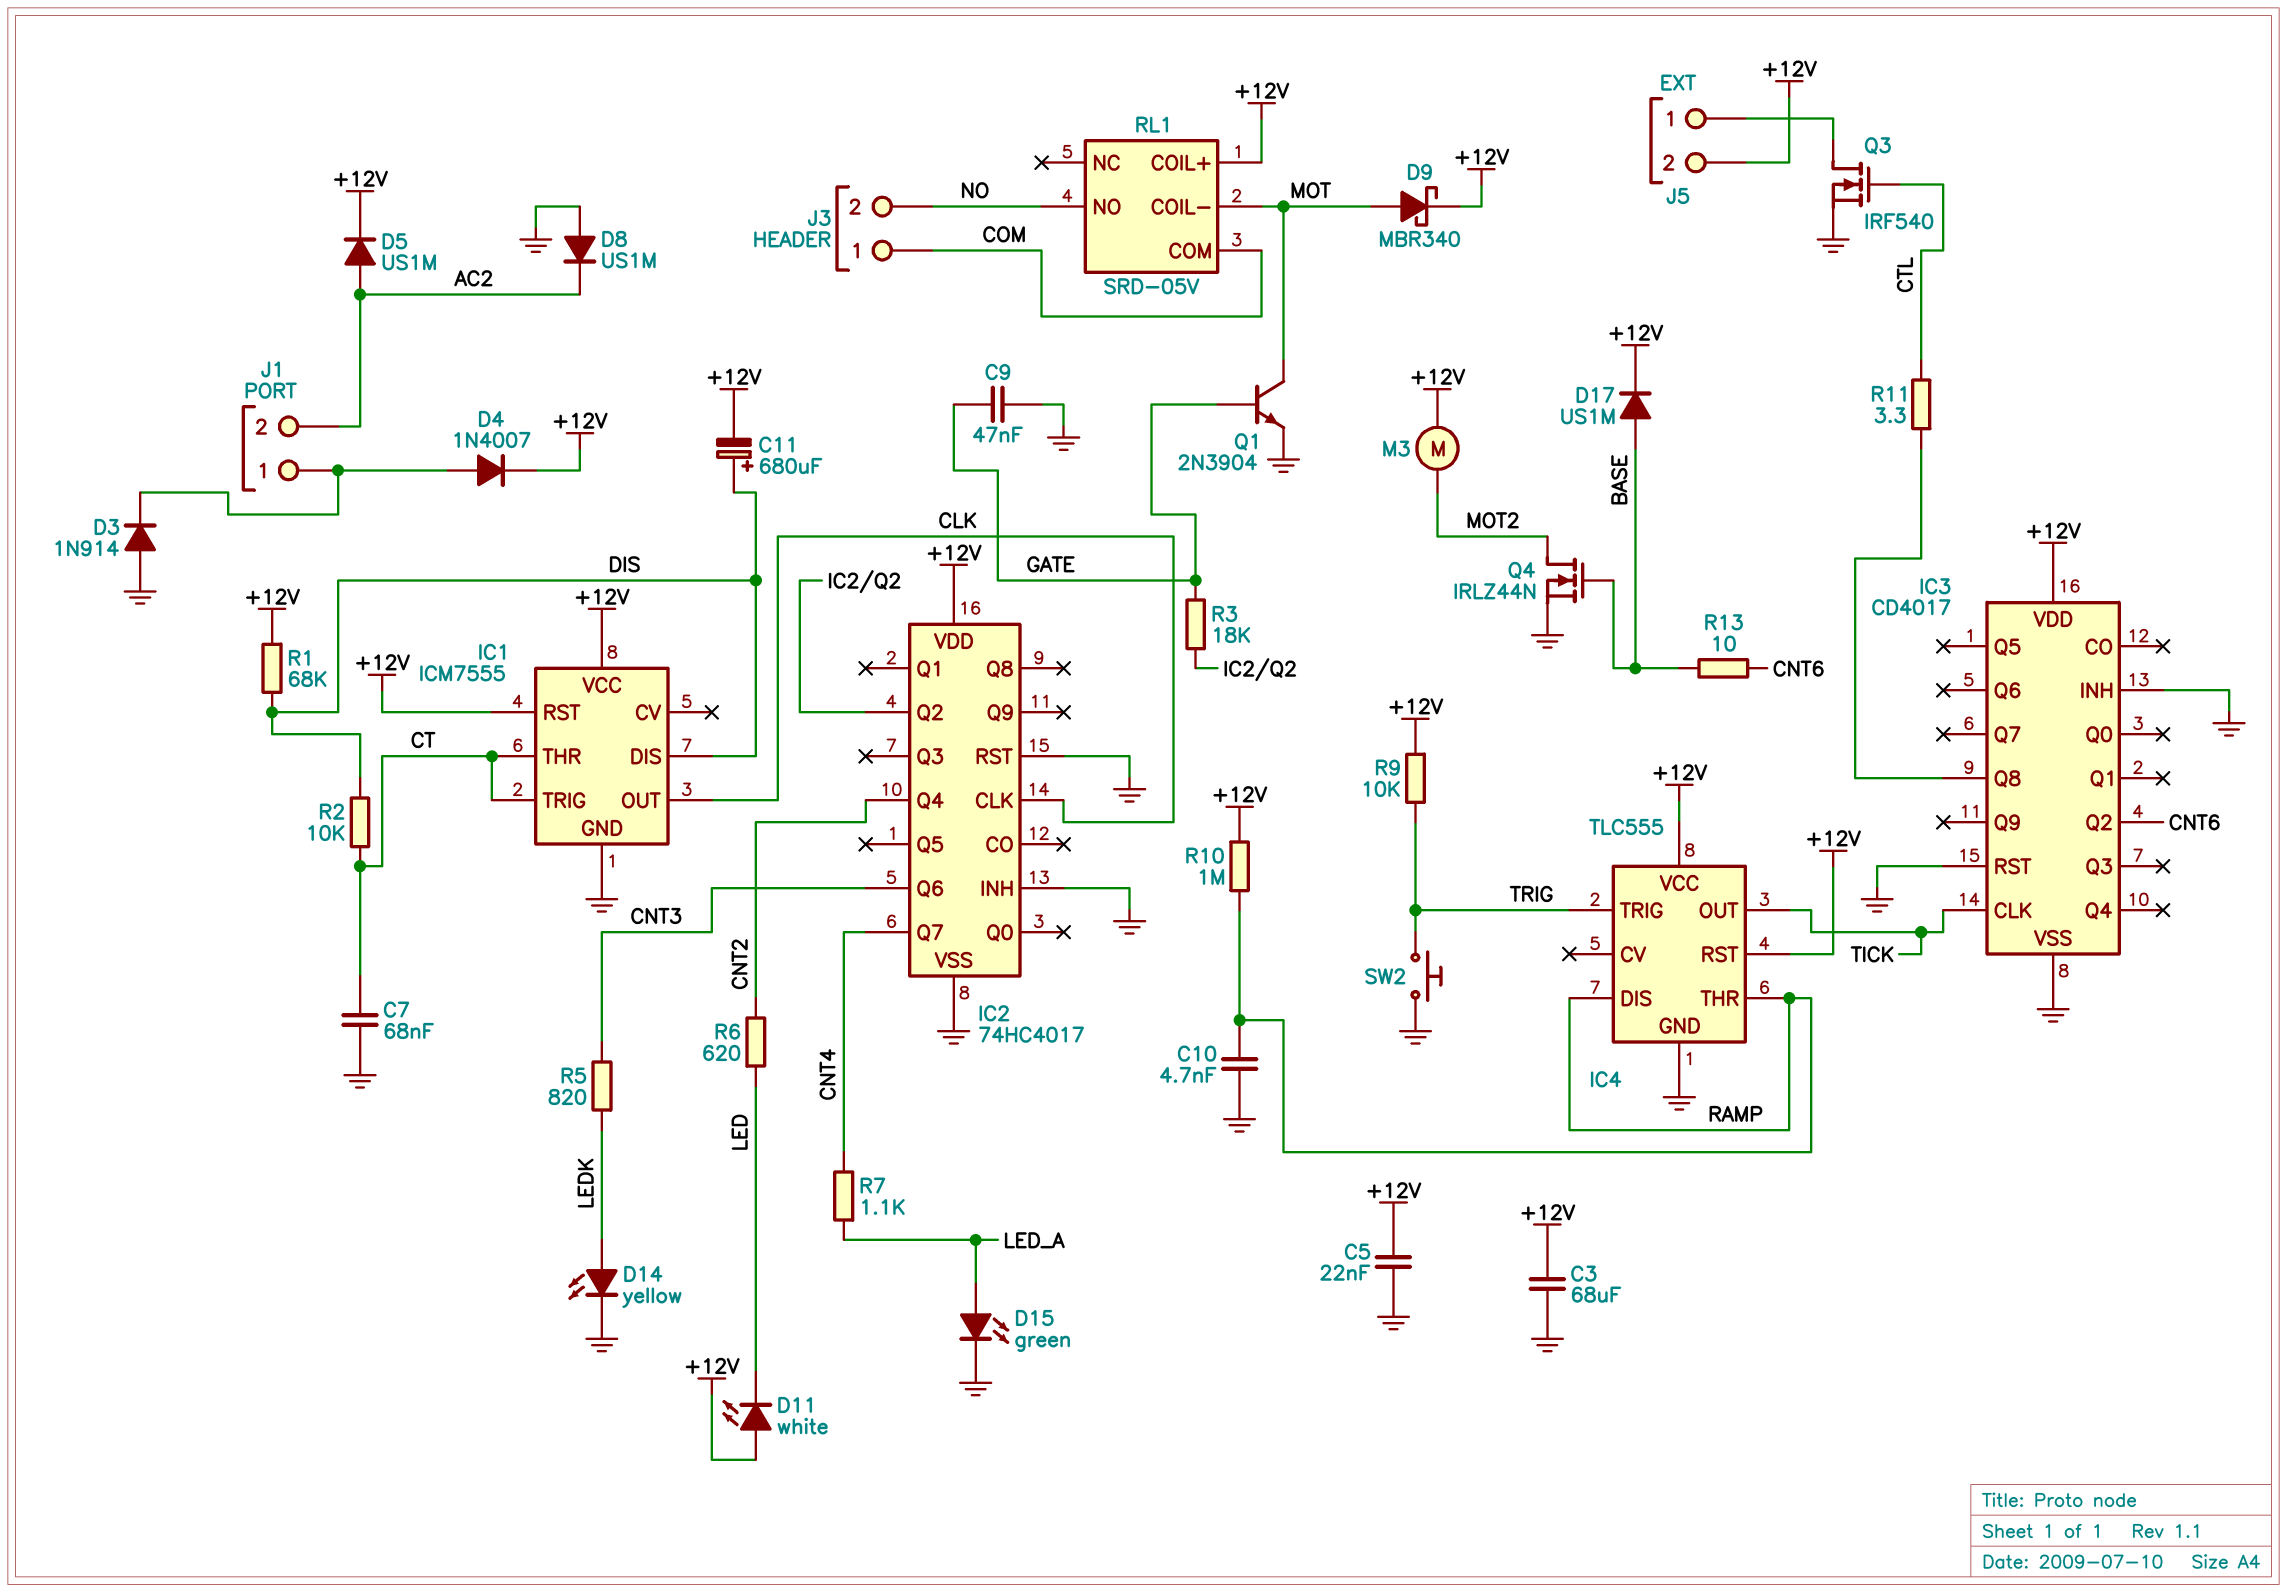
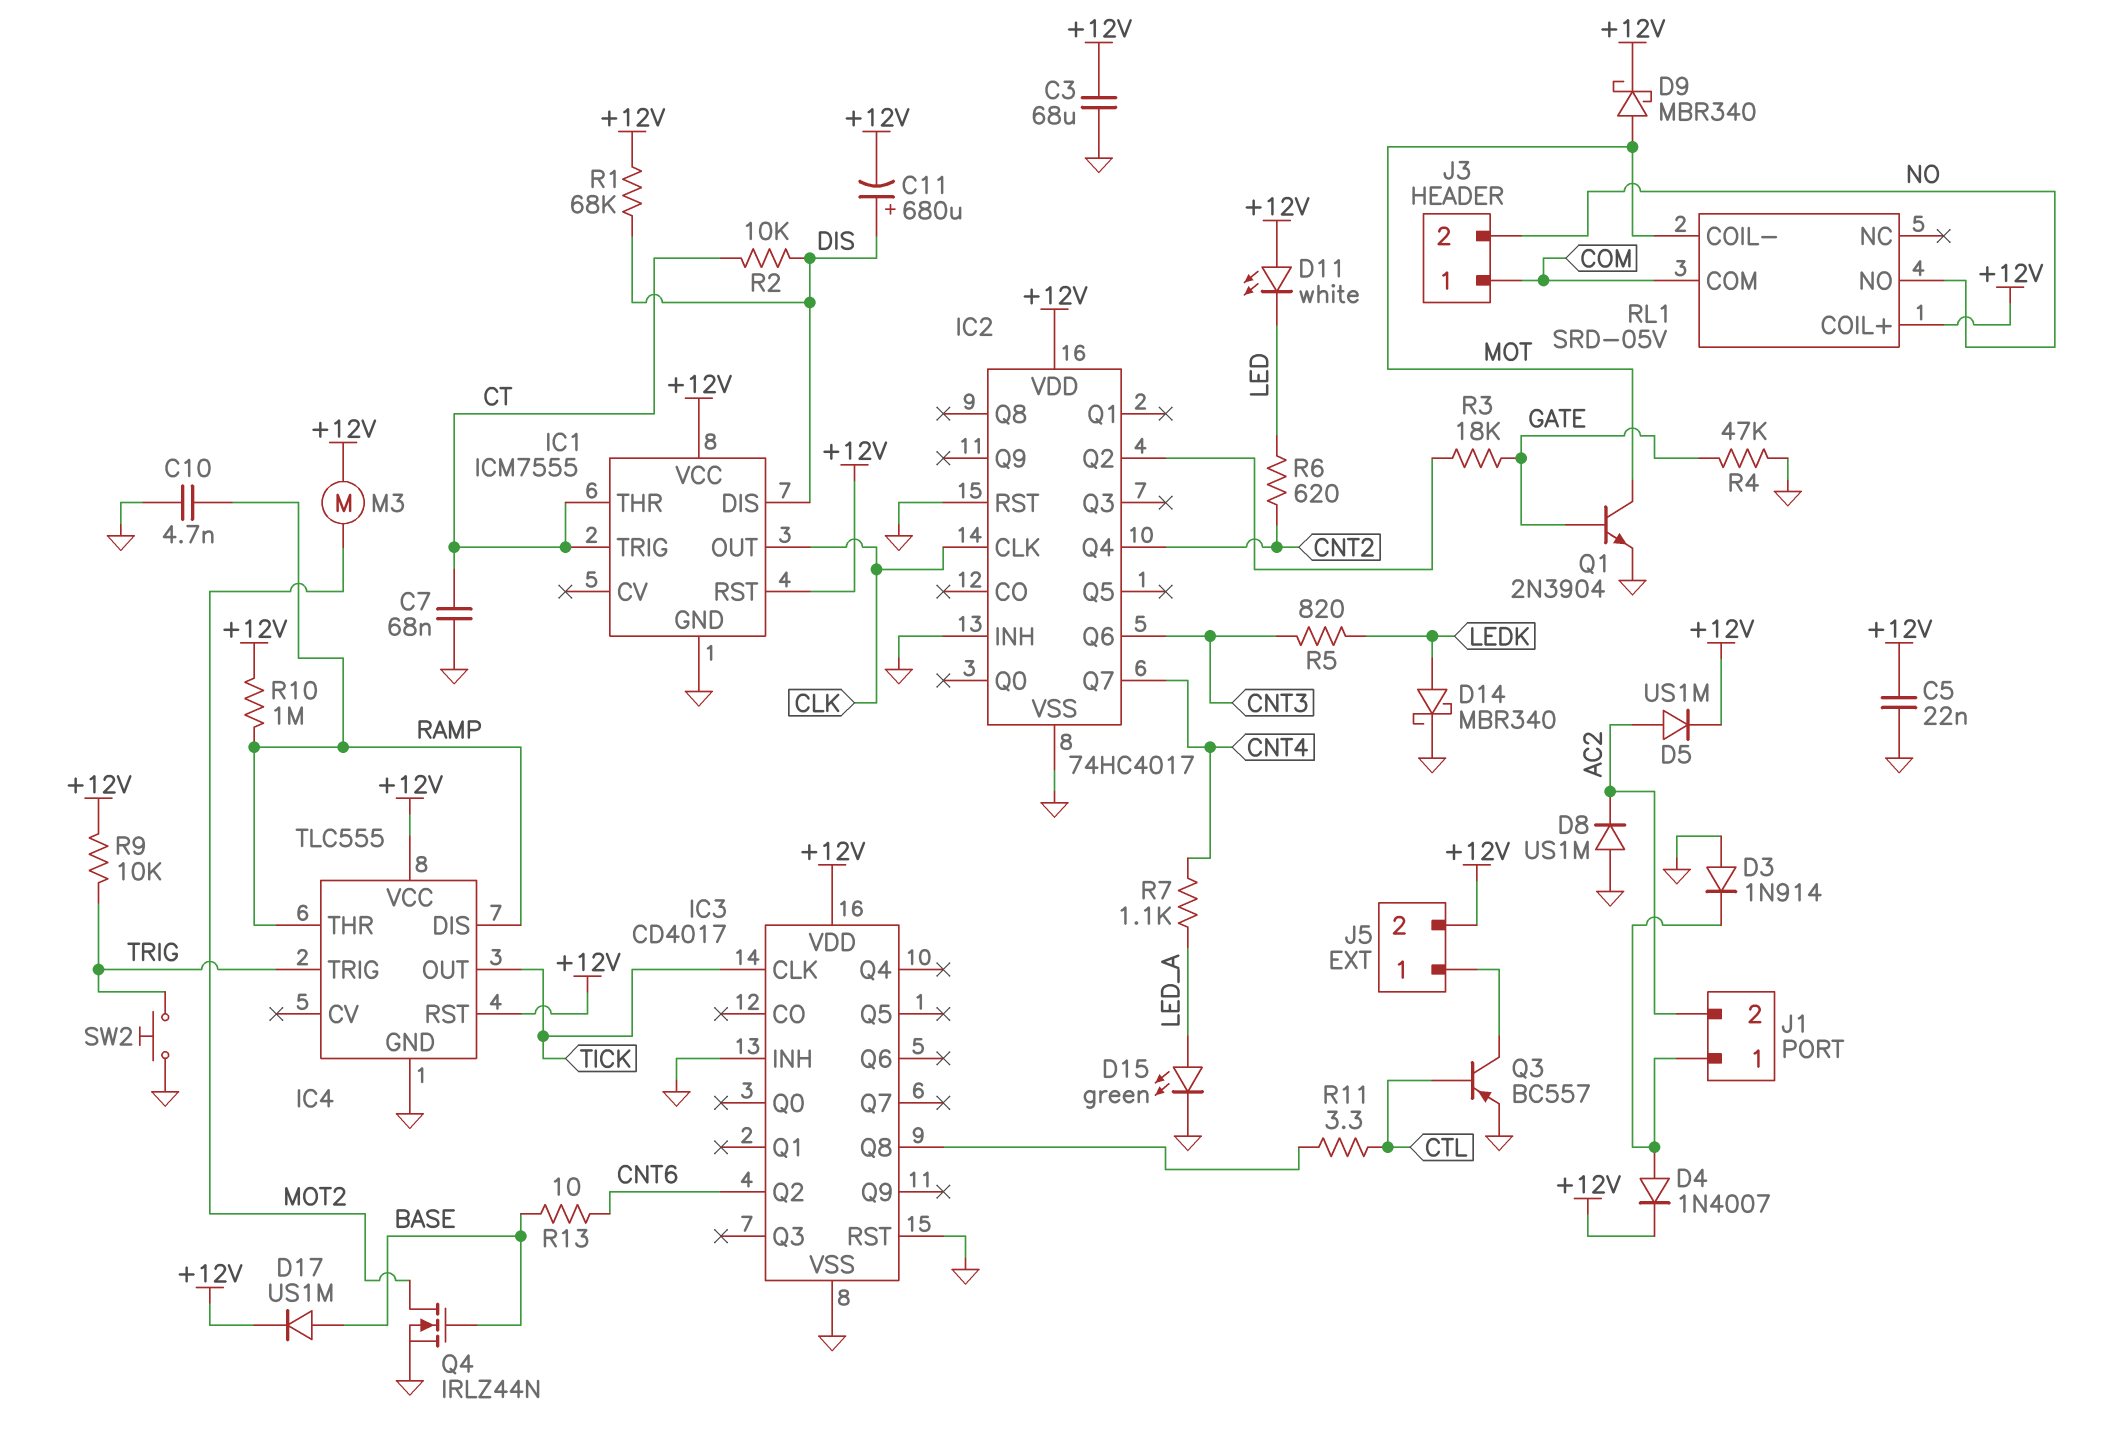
C9: 47nF (GATE, GND) -> none
D14: LED yellow (A LEDK, K GND) -> schottky MBR340 (A LEDK, K GND)
Q3: NMOS IRF540 (G CTL, D J5/1, S GND) -> PNP BC557 (B CTL, C J5/1, E GND)
R4: none -> 47k (GATE, GND)

